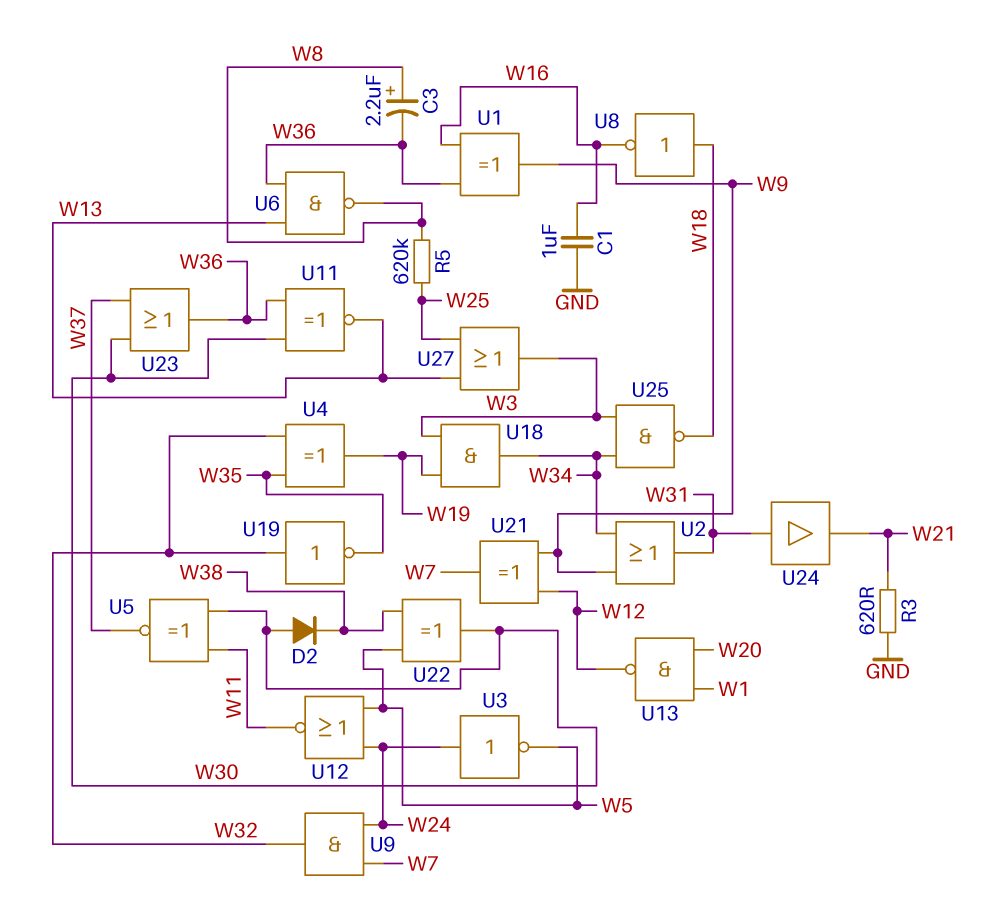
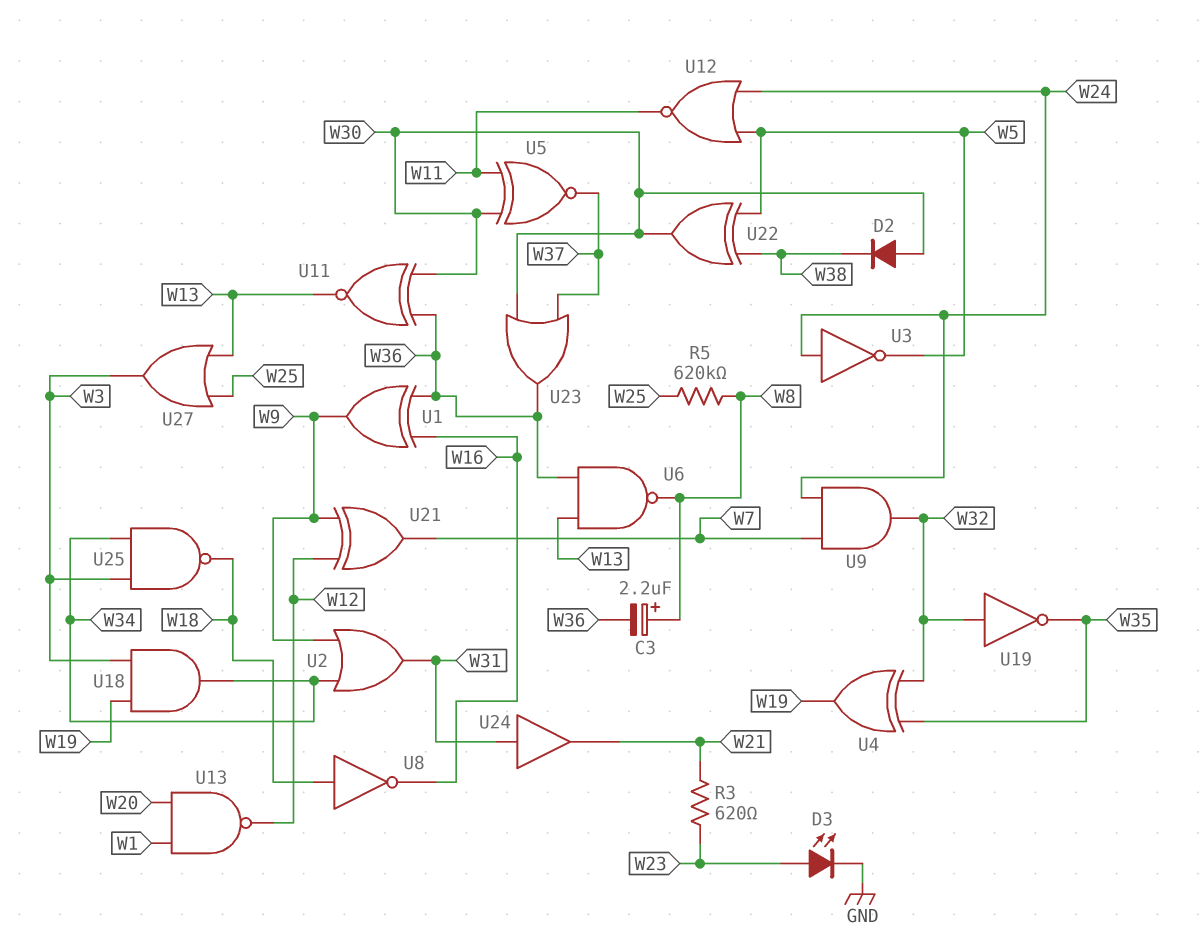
C1: 1uF (GND, W16) -> none
D3: none -> LED (A W23, K GND)
R3: 620 (GND, W21) -> 620 (W21, W23)

